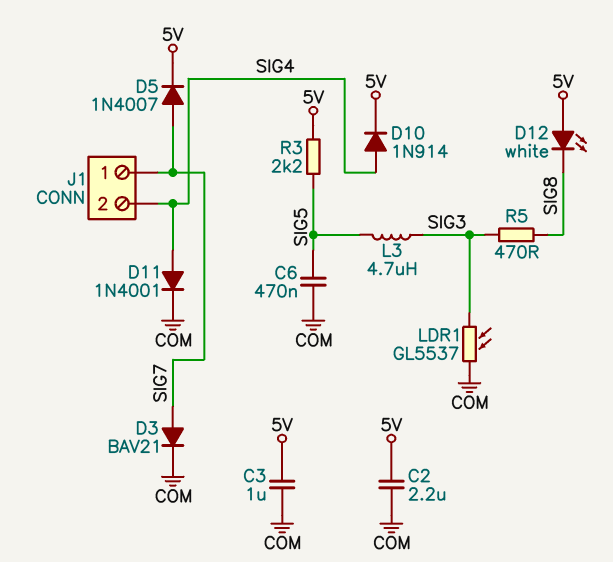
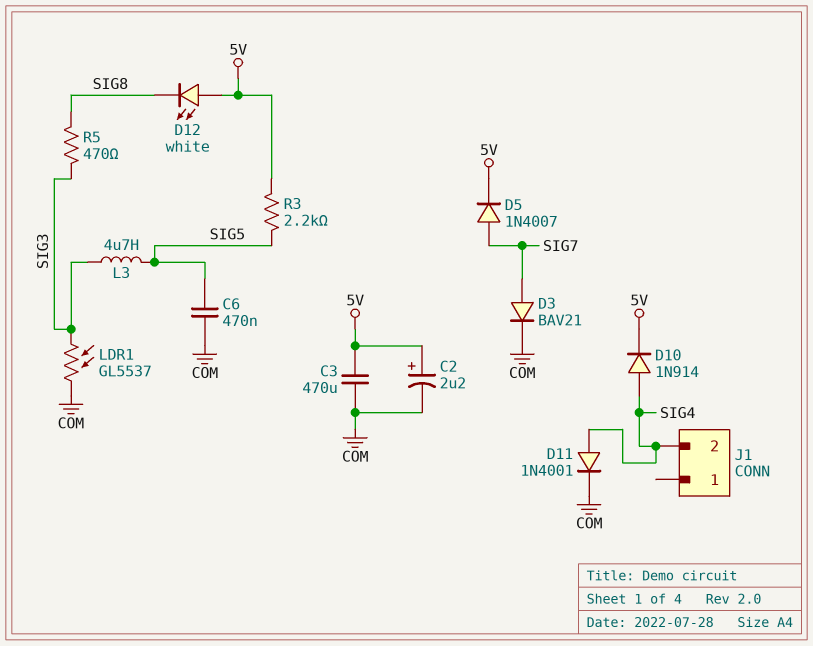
C2: 2.2uF (5V, COM) -> 2.2uF (plus 5V, minus COM)
C3: 1uF (5V, COM) -> 470uF (5V, COM)
J1 pin 1: SIG7 -> none

